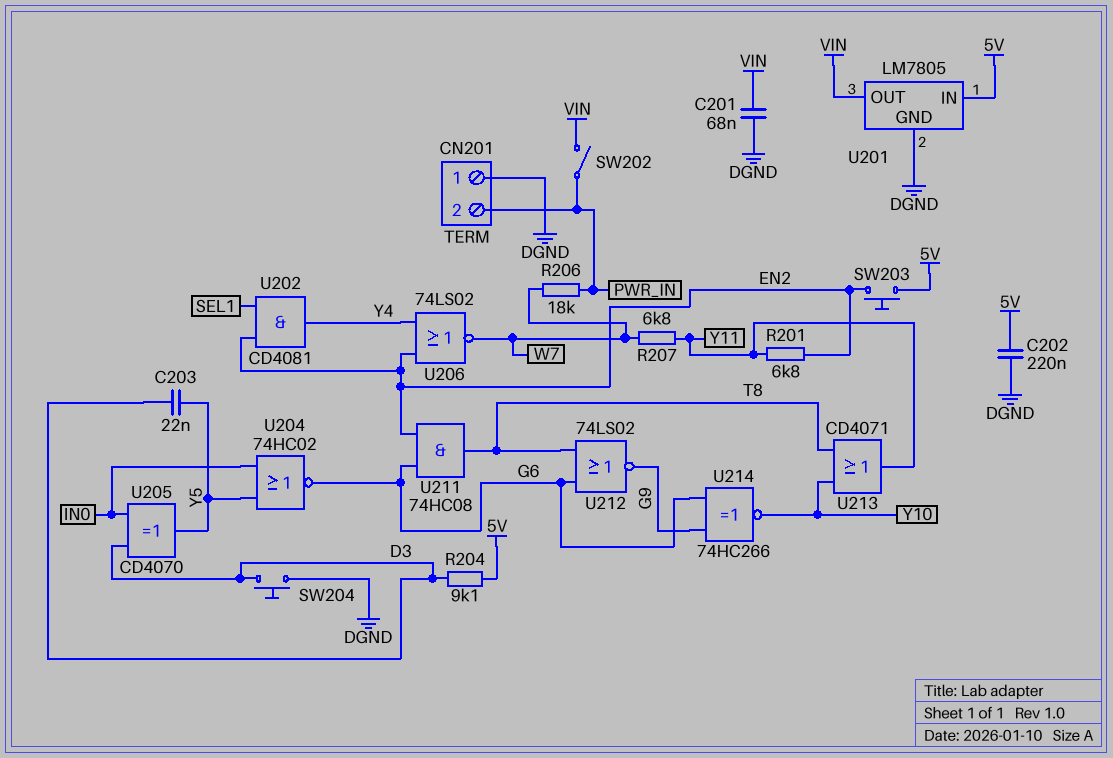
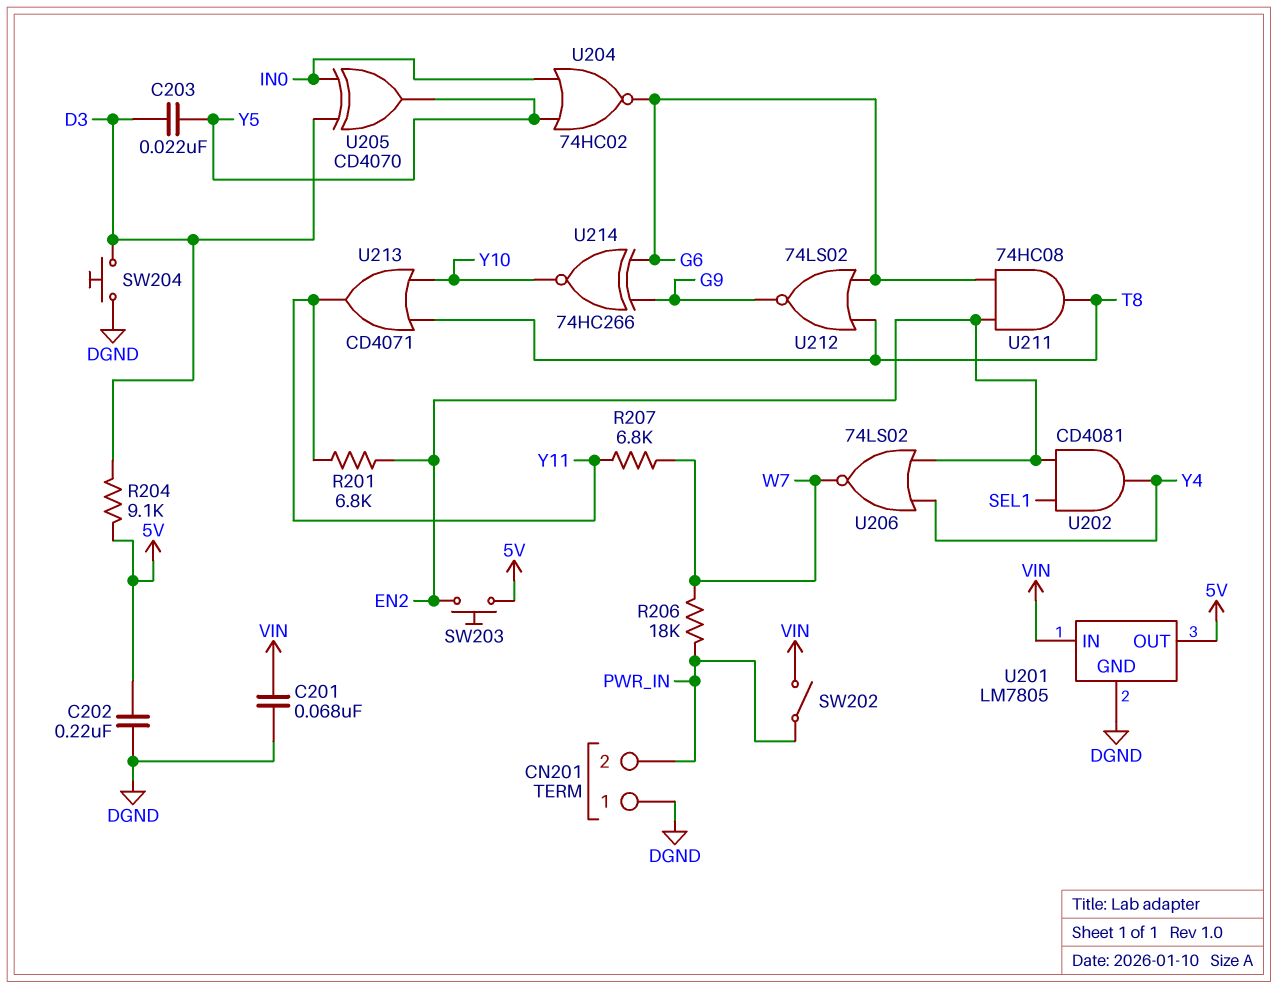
U201 pin IN: 5V -> VIN
U201 pin OUT: VIN -> 5V

